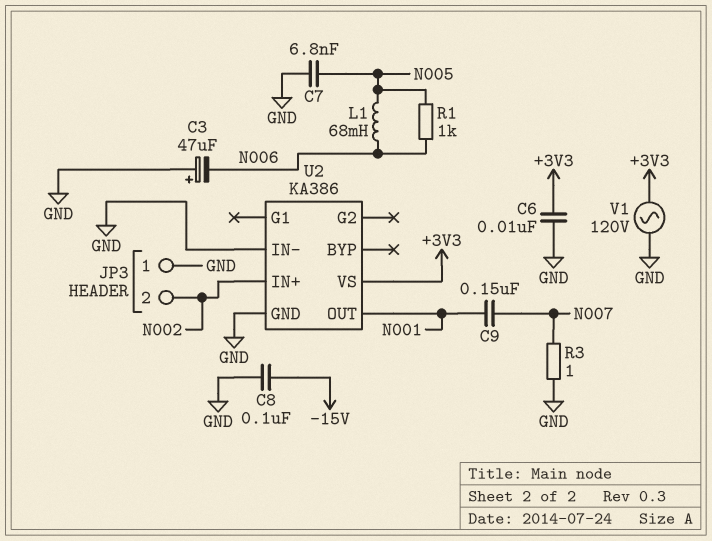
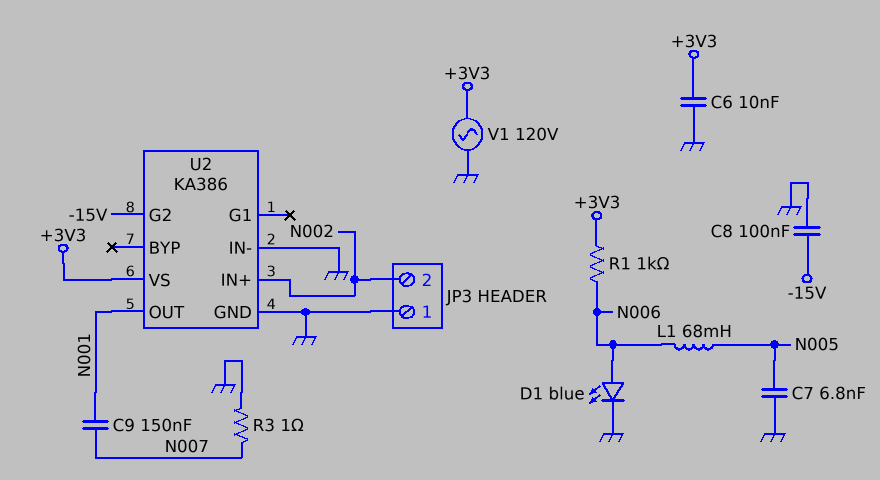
C3: 47uF (plus GND, minus N006) -> none
D1: none -> LED blue (A N006, K GND)
R1: 1k (N005, N006) -> 1k (+3V3, N006)
U2 pin G2: none -> -15V

